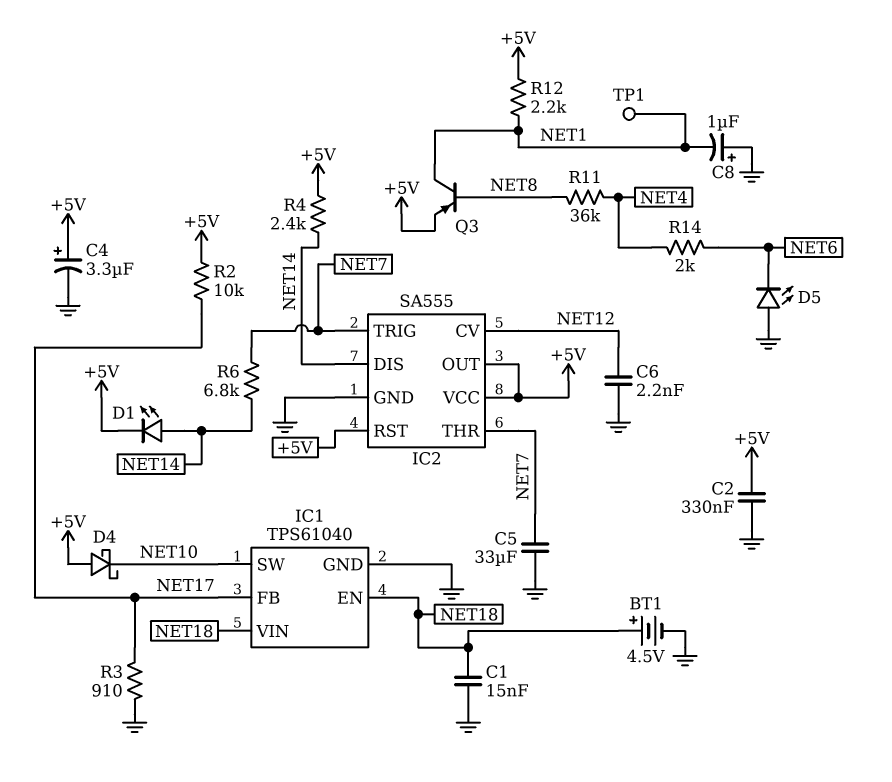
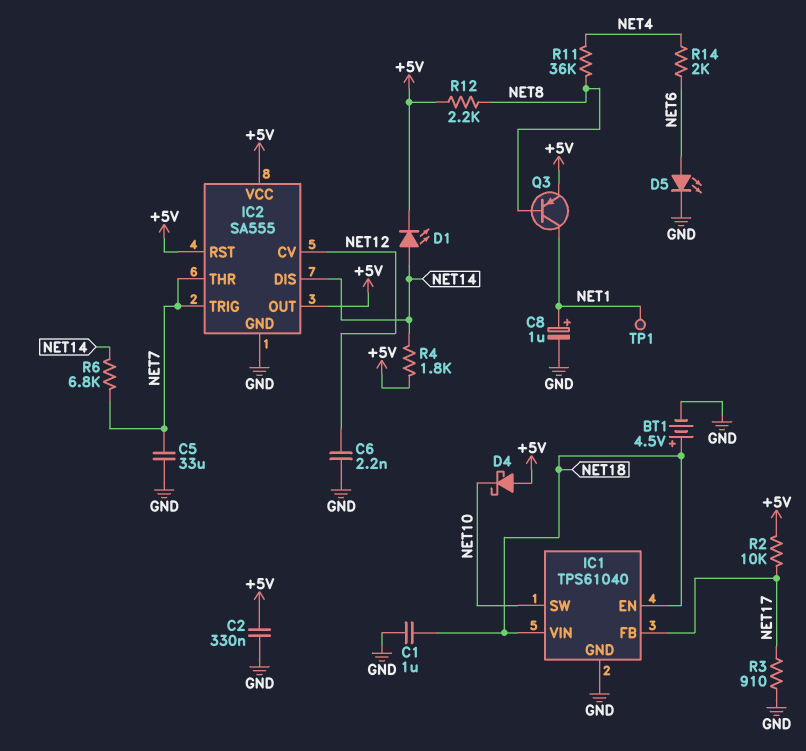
C1: 15nF (GND, NET18) -> 1uF (GND, NET18)
C4: 3.3uF (plus +5V, minus GND) -> none
C8: 1uF (plus GND, minus NET1) -> 1uF (plus NET1, minus GND)
D5: LED (A GND, K NET6) -> LED (A NET6, K GND)
R4: 2.4k (+5V, NET14) -> 1.8k (+5V, NET14)
R12: 2.2k (+5V, NET1) -> 2.2k (+5V, NET8)

